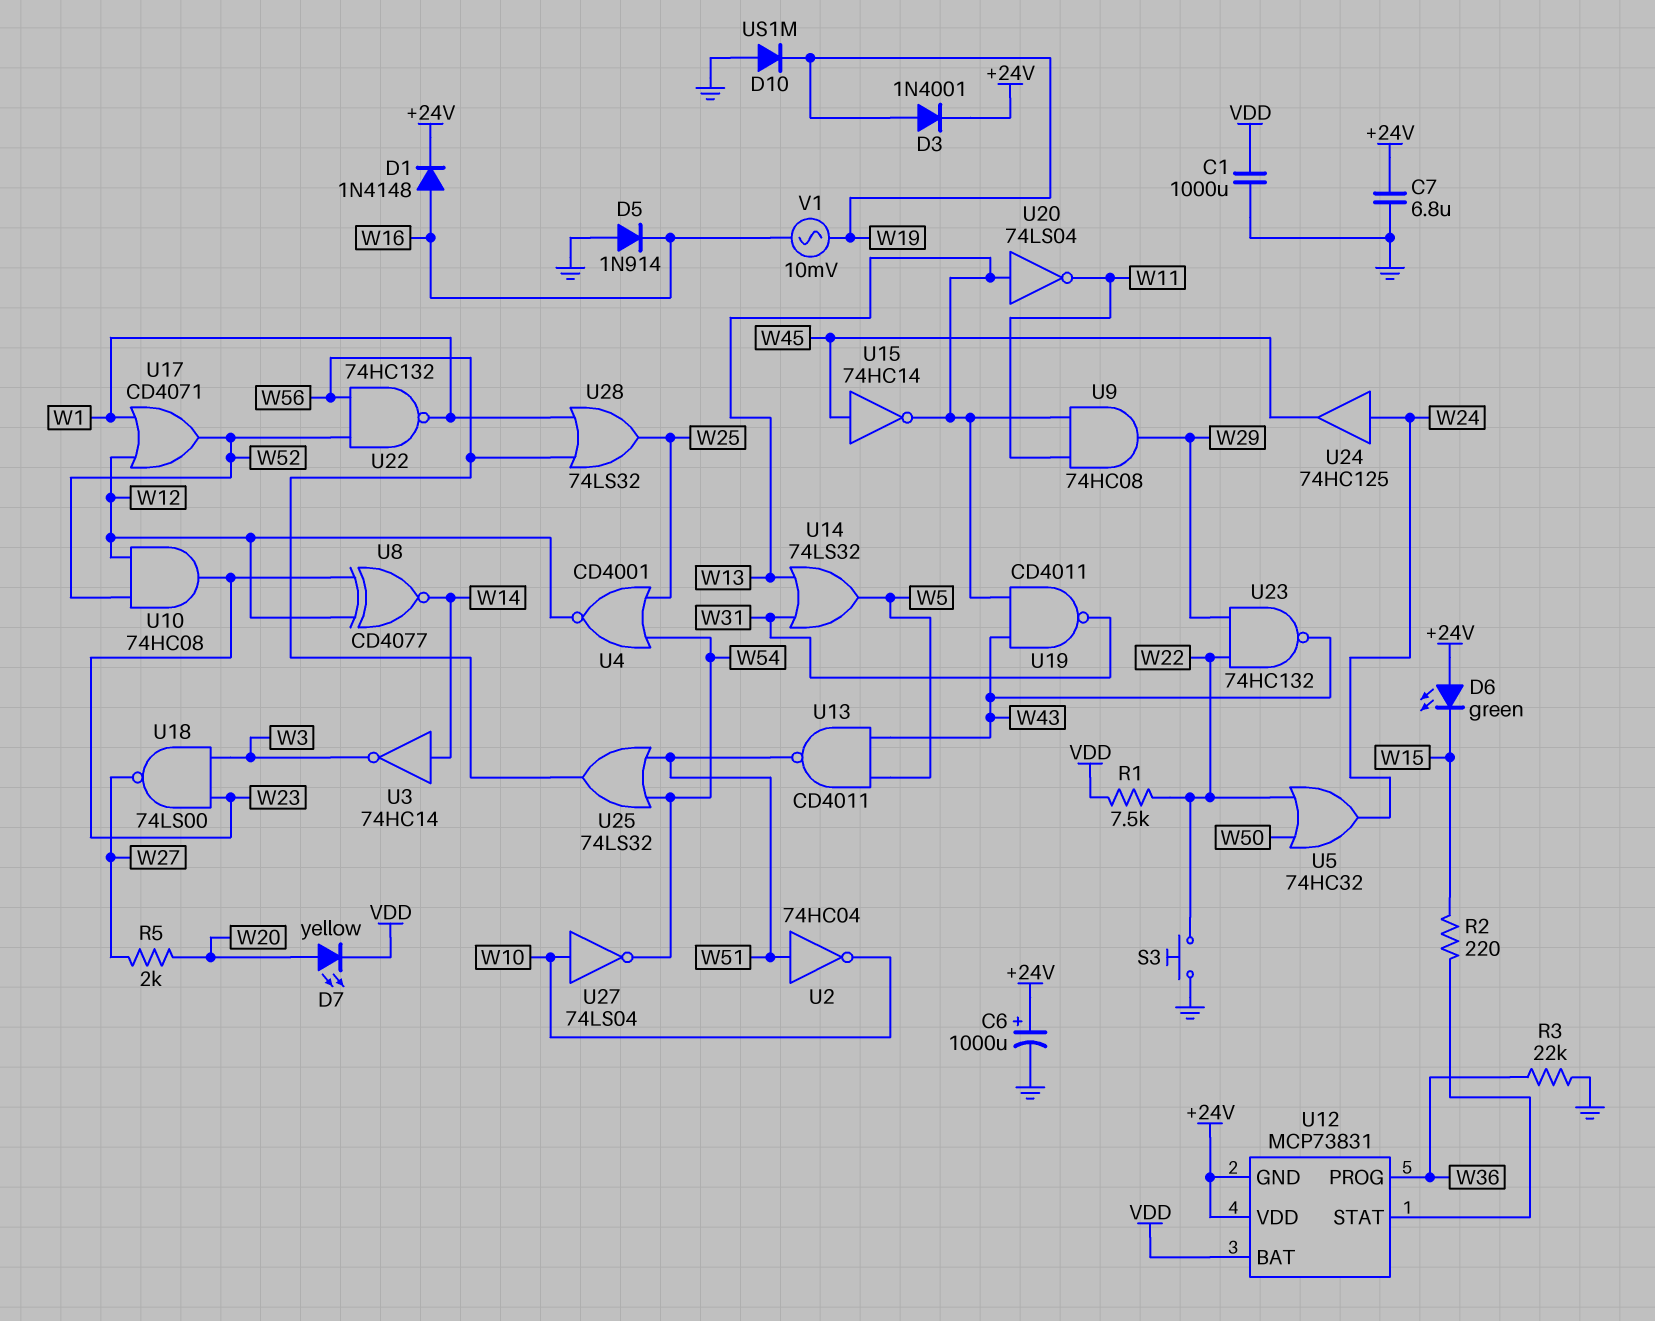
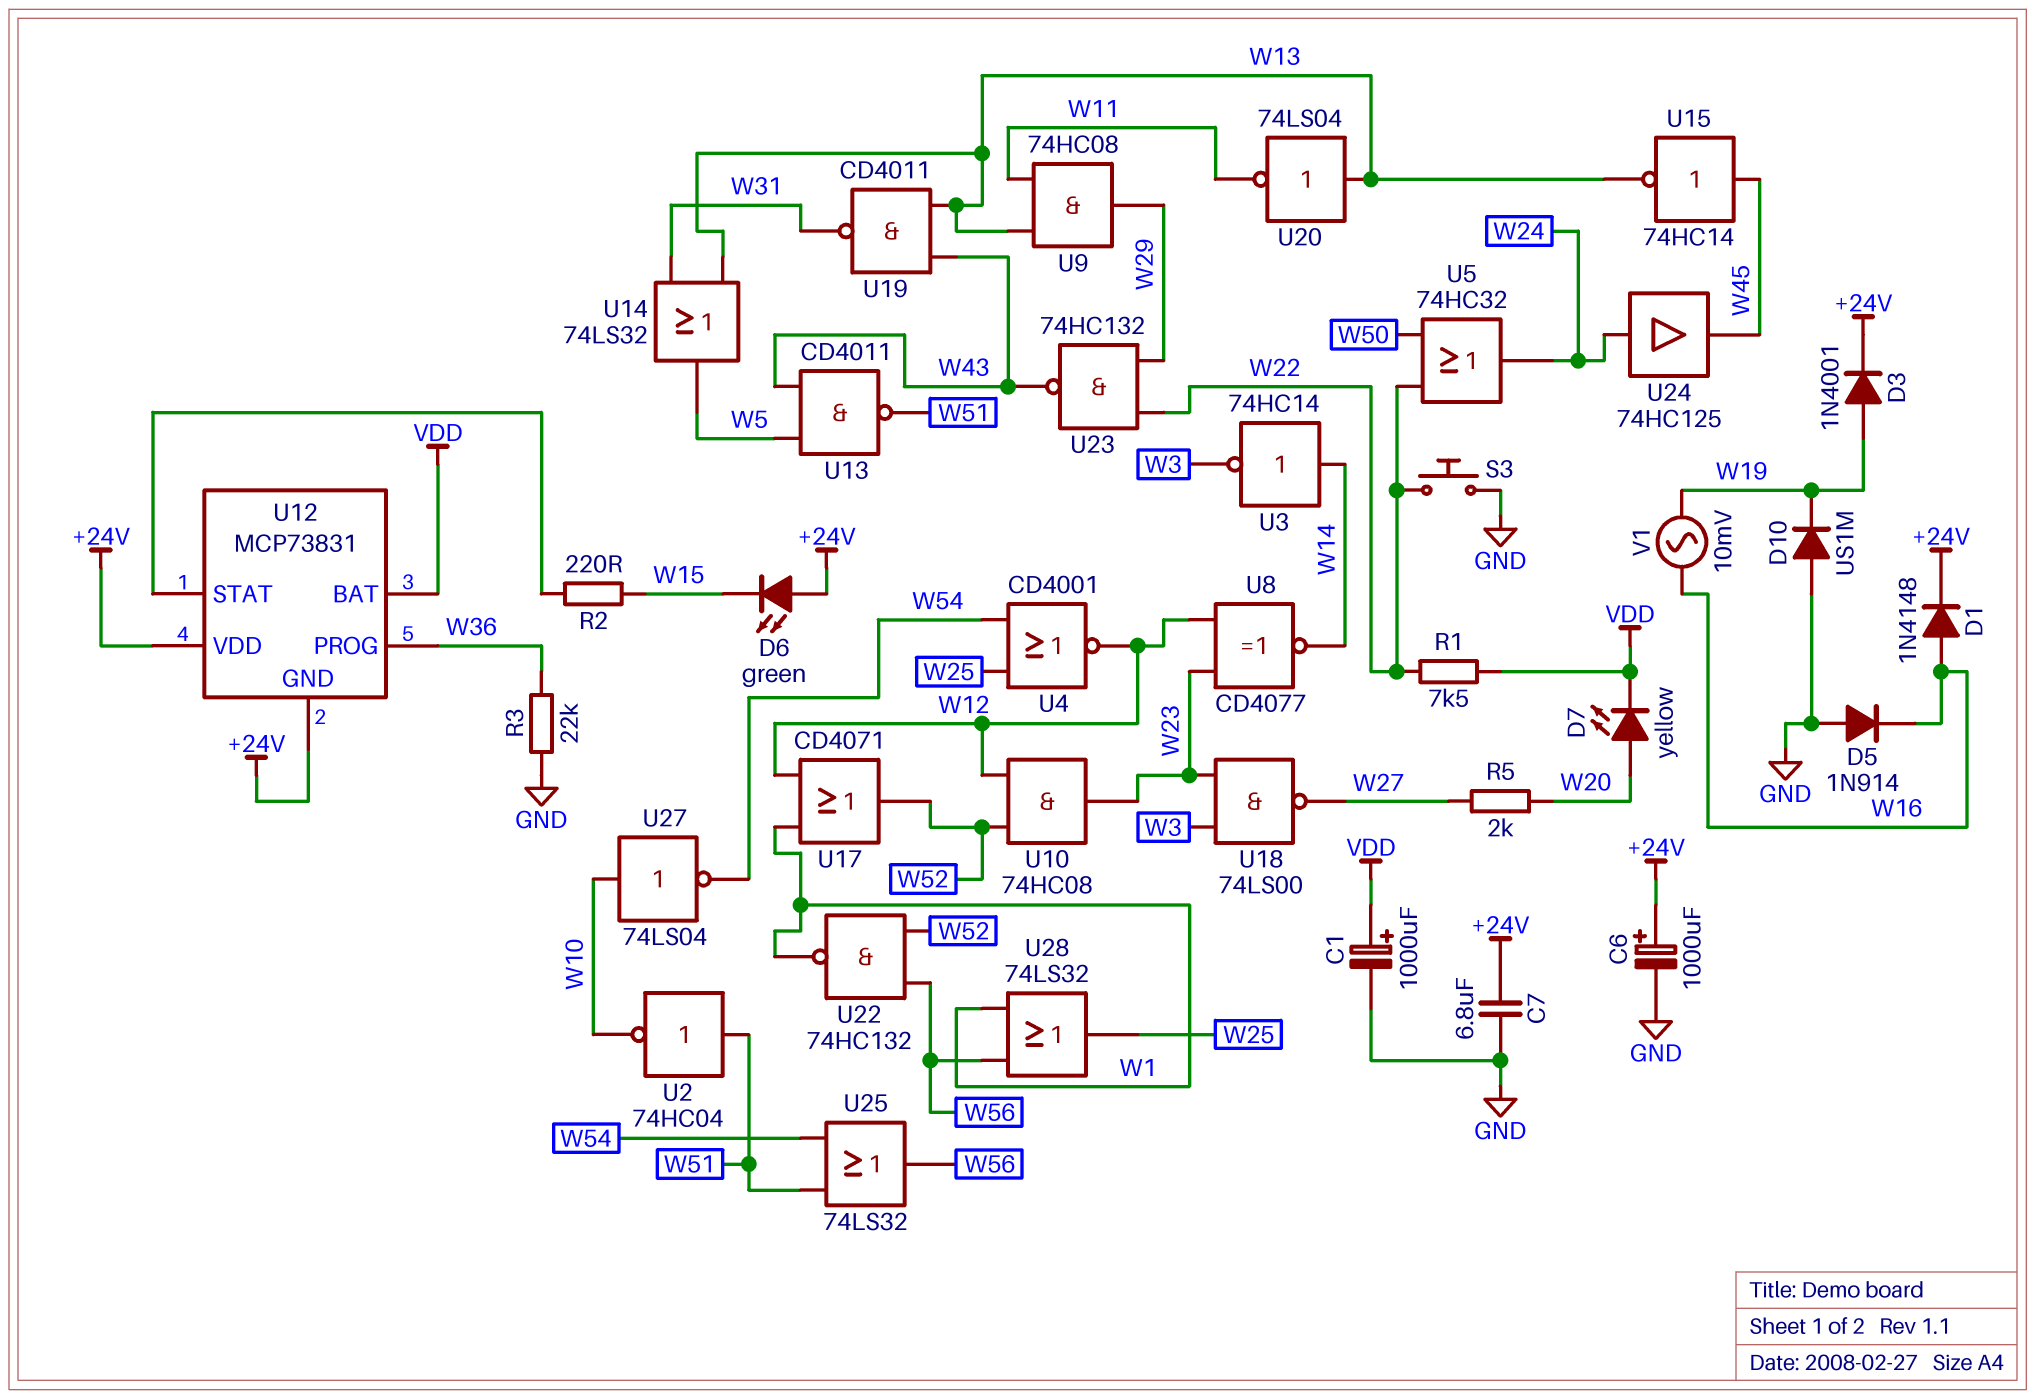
C1: 1000uF (GND, VDD) -> 1000uF (plus VDD, minus GND)

